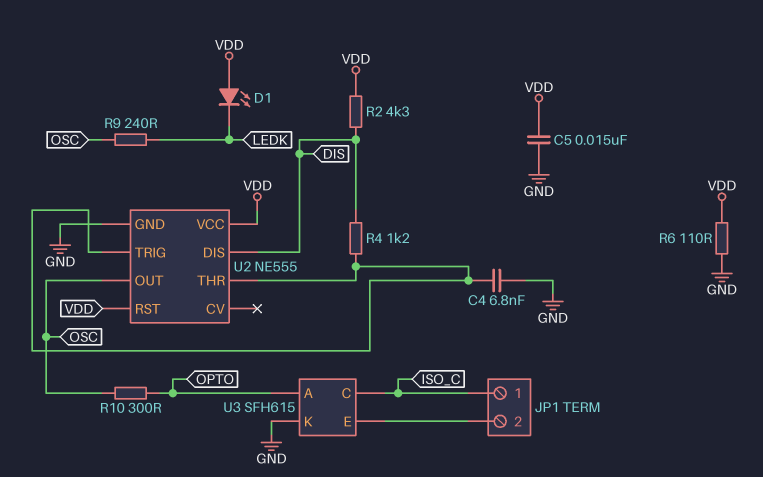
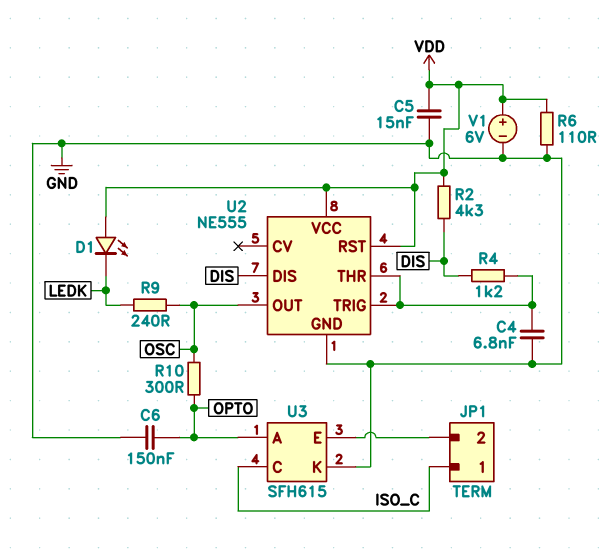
C6: none -> 150nF (GND, OPTO)
V1: none -> 6V (plus VDD, minus GND)

